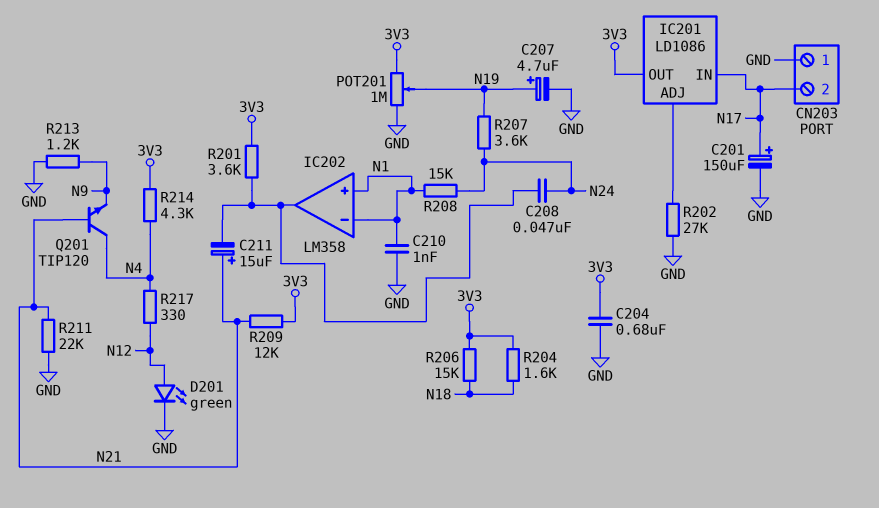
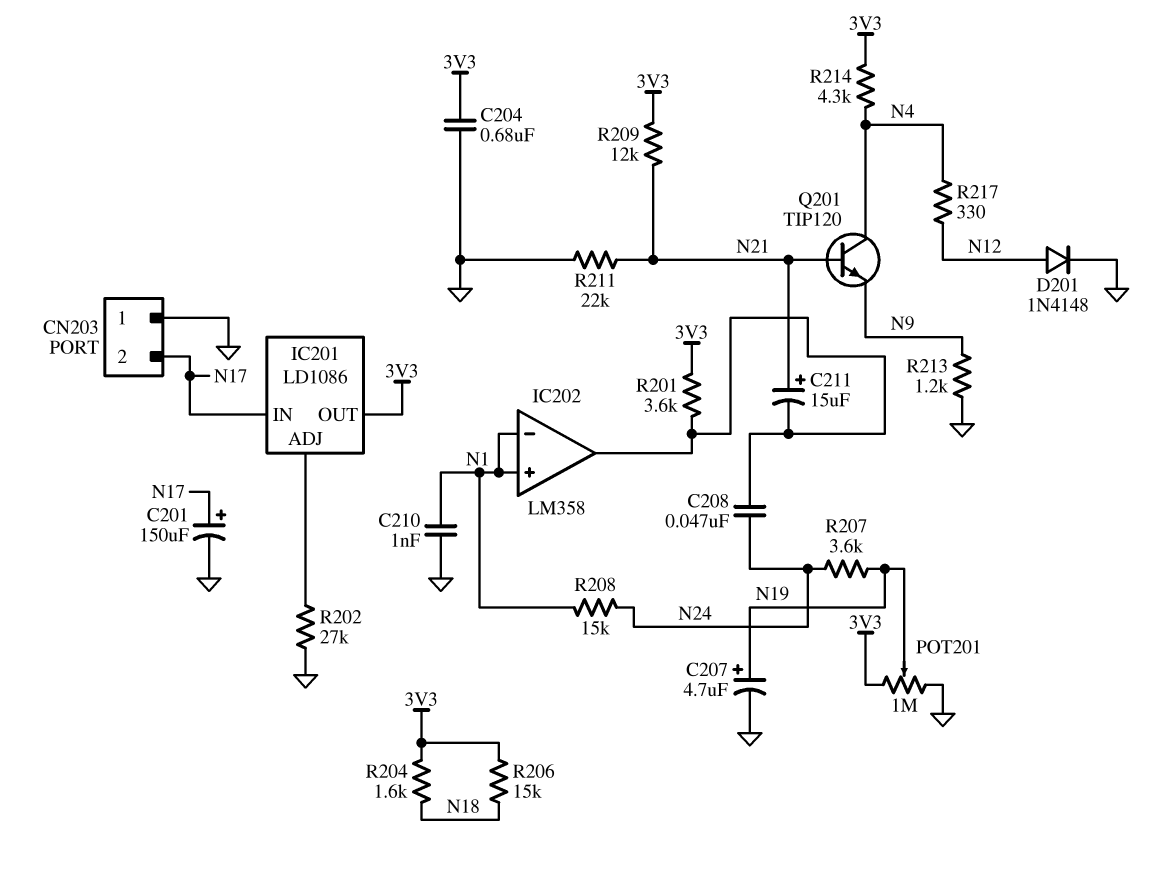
D201: LED green (A N12, K GND) -> diode 1N4148 (A N12, K GND)

